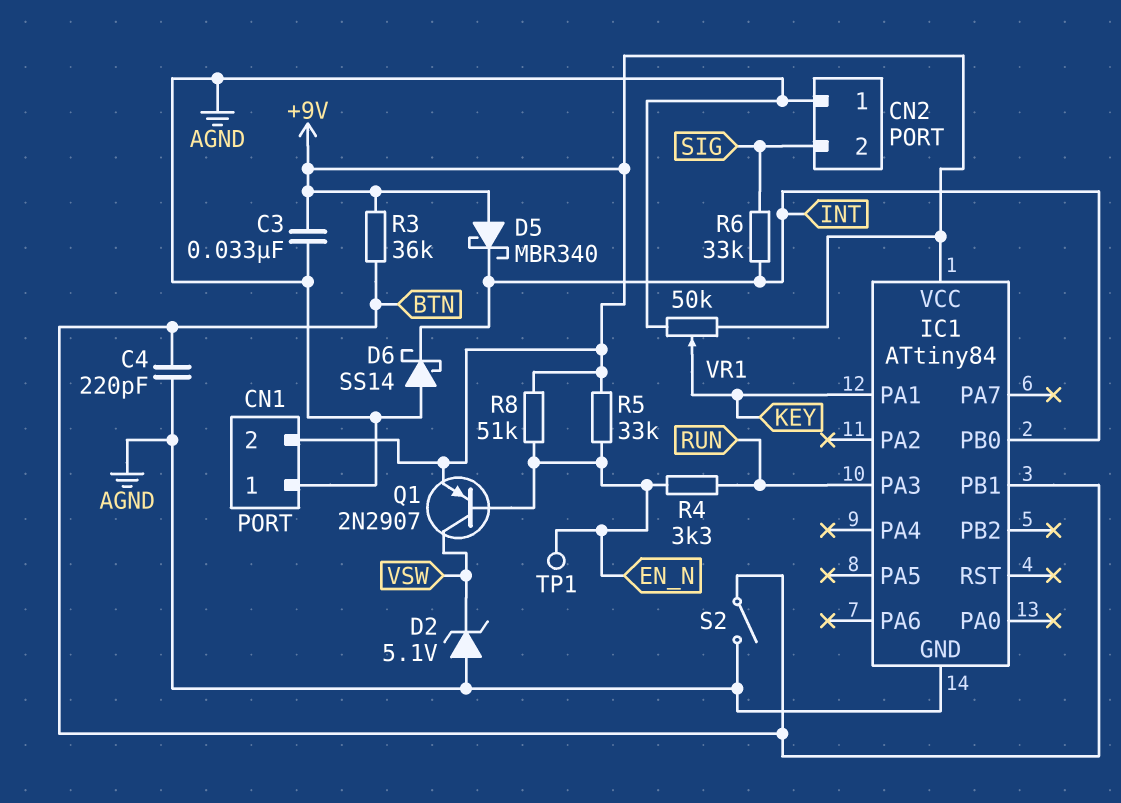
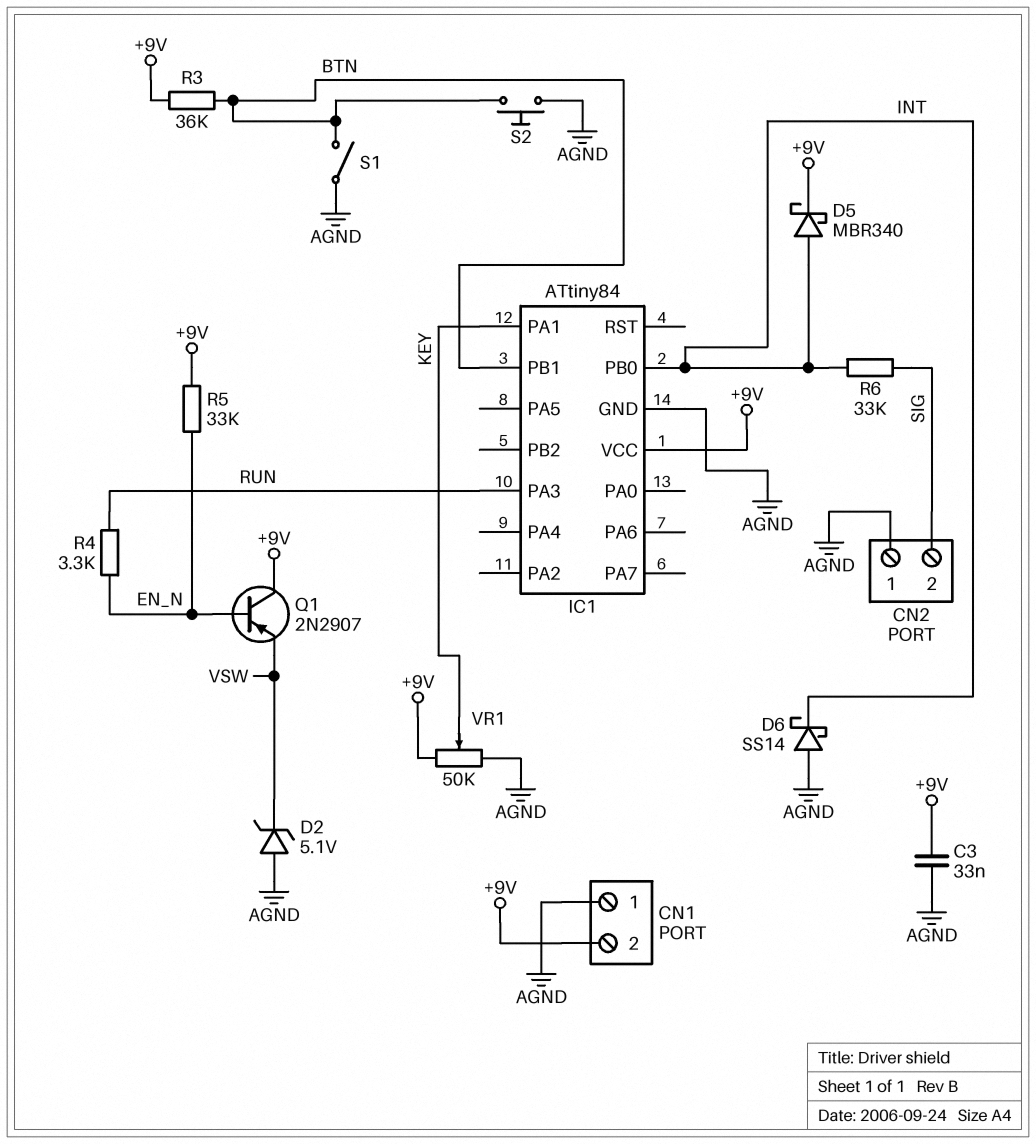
C4: 220pF (AGND, BTN) -> none
D5: schottky MBR340 (A +9V, K INT) -> schottky MBR340 (A INT, K +9V)
Q1: PNP 2N2907 (B EN_N, C VSW, E +9V) -> PNP 2N2907 (B EN_N, C +9V, E VSW)
R8: 51k (+9V, EN_N) -> none
S1: none -> switch (AGND, BTN)
S2: switch (AGND, BTN) -> button (AGND, BTN)
TP1: test point (EN_N) -> none

